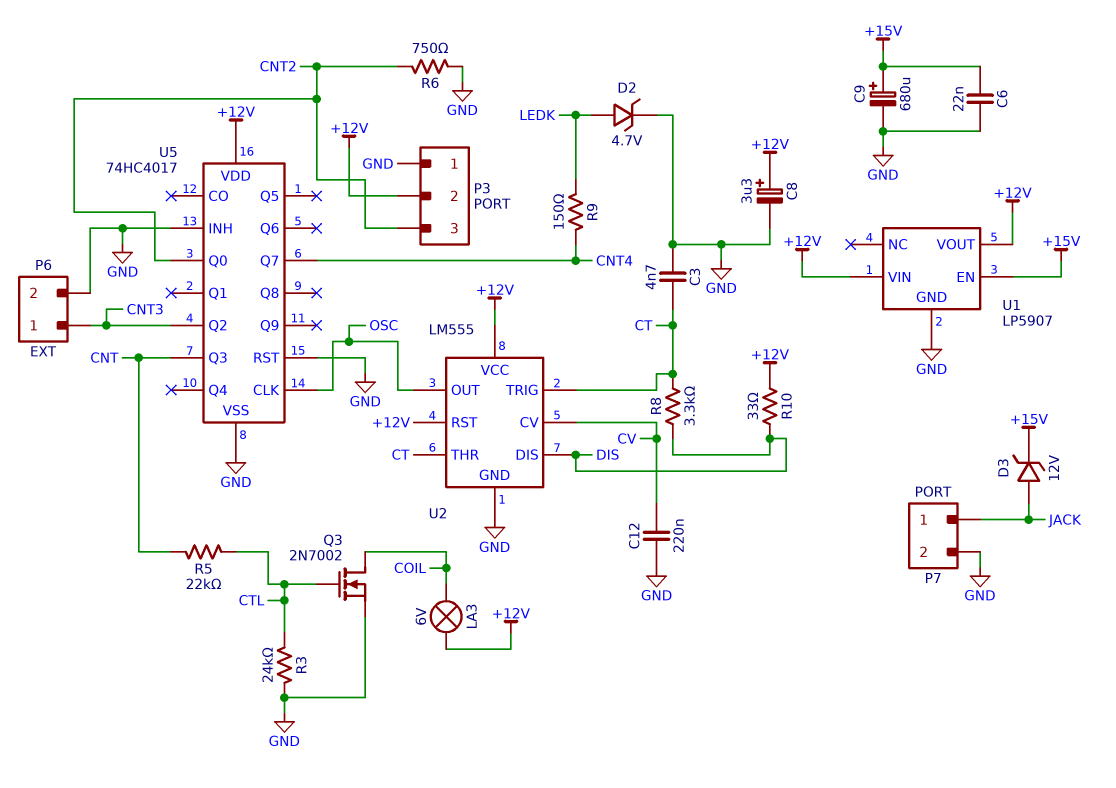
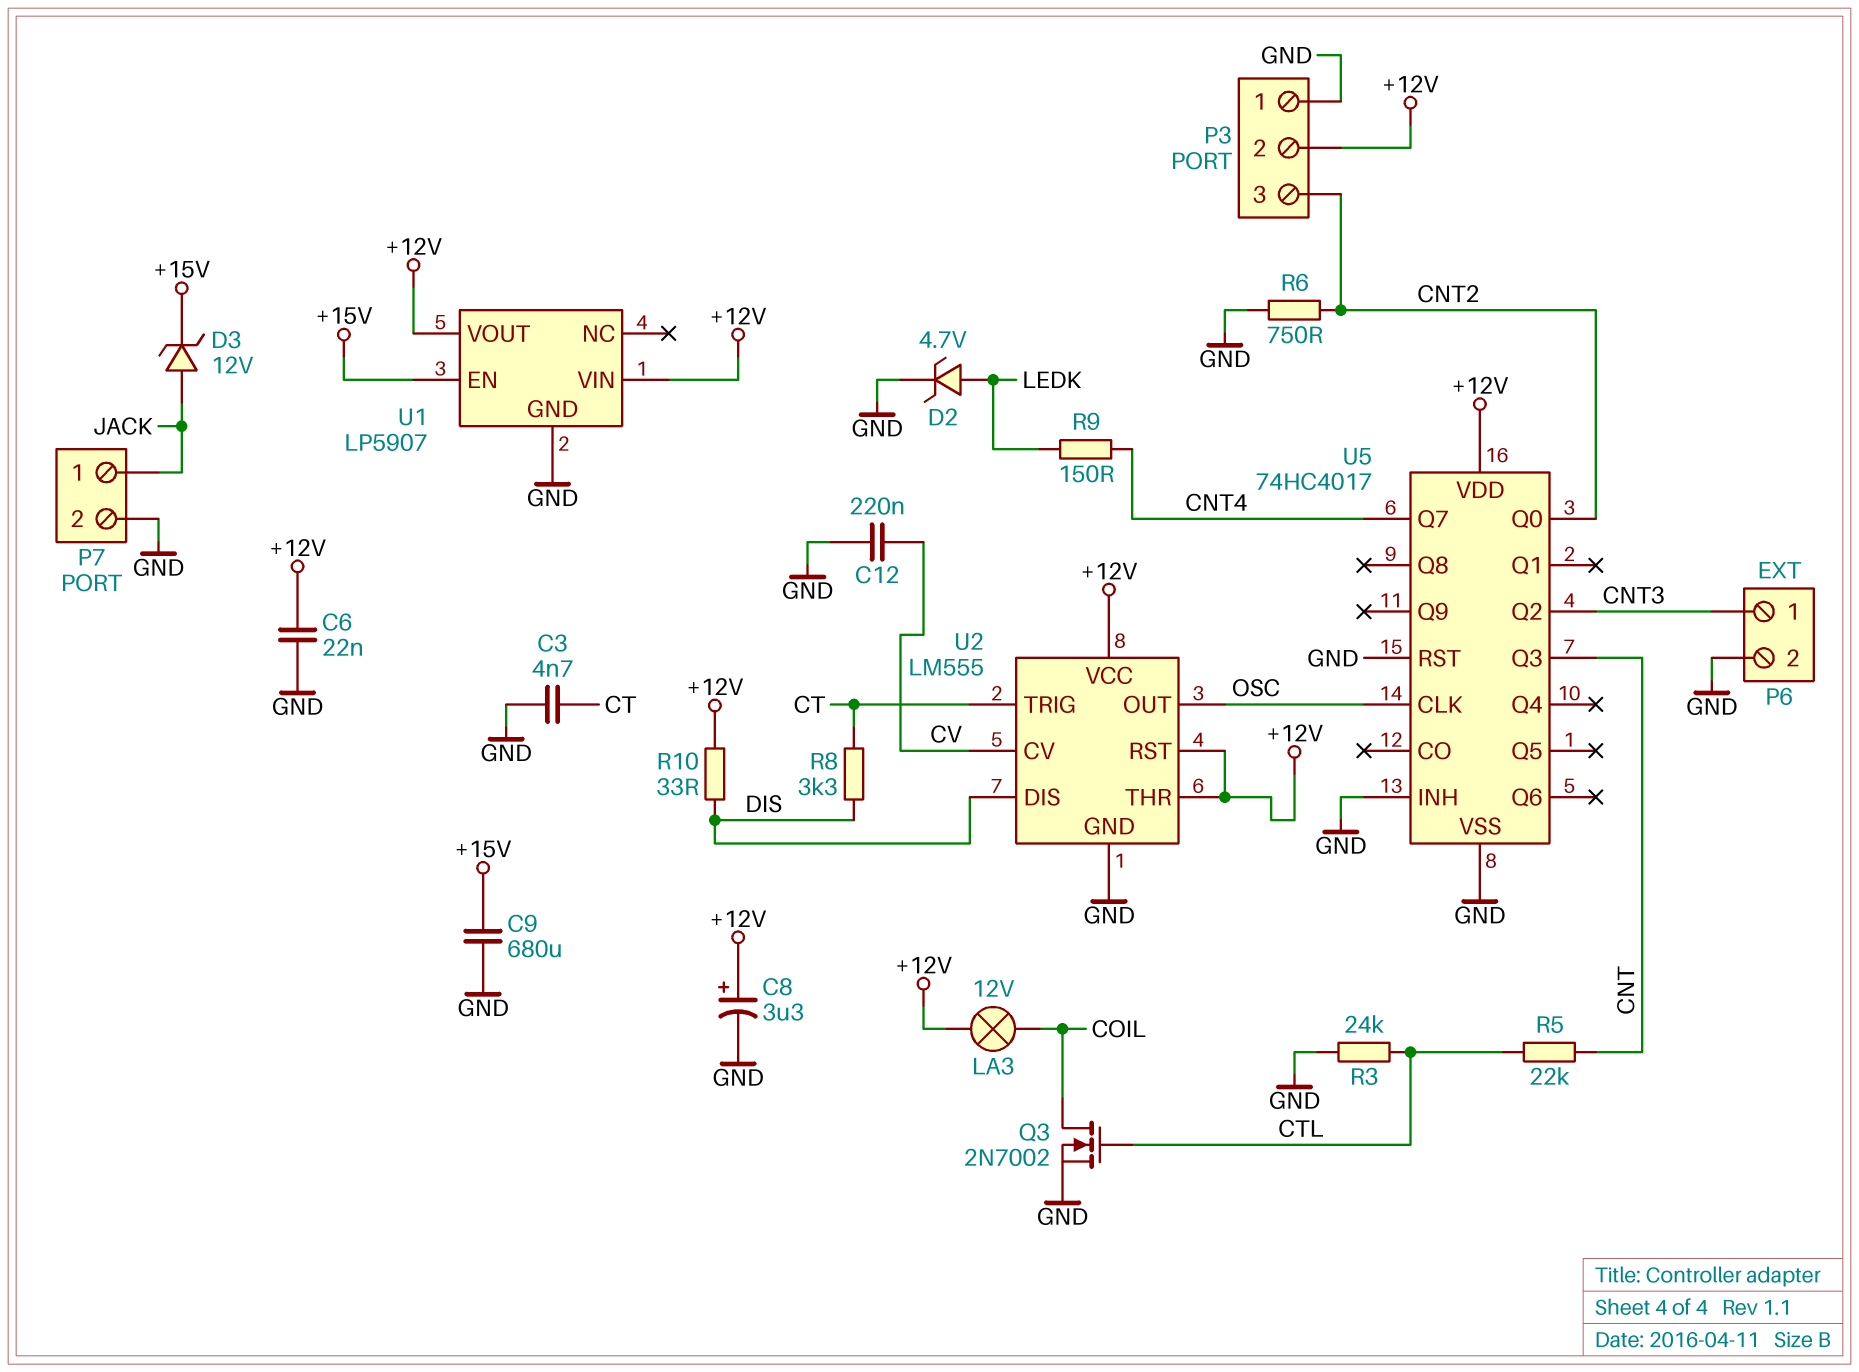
C6: 22nF (+15V, GND) -> 22nF (+12V, GND)
C9: 680uF (plus +15V, minus GND) -> 680uF (+15V, GND)
LA3: lamp 6V (+12V, COIL) -> lamp 12V (+12V, COIL)
U2 pin THR: CT -> +12V

